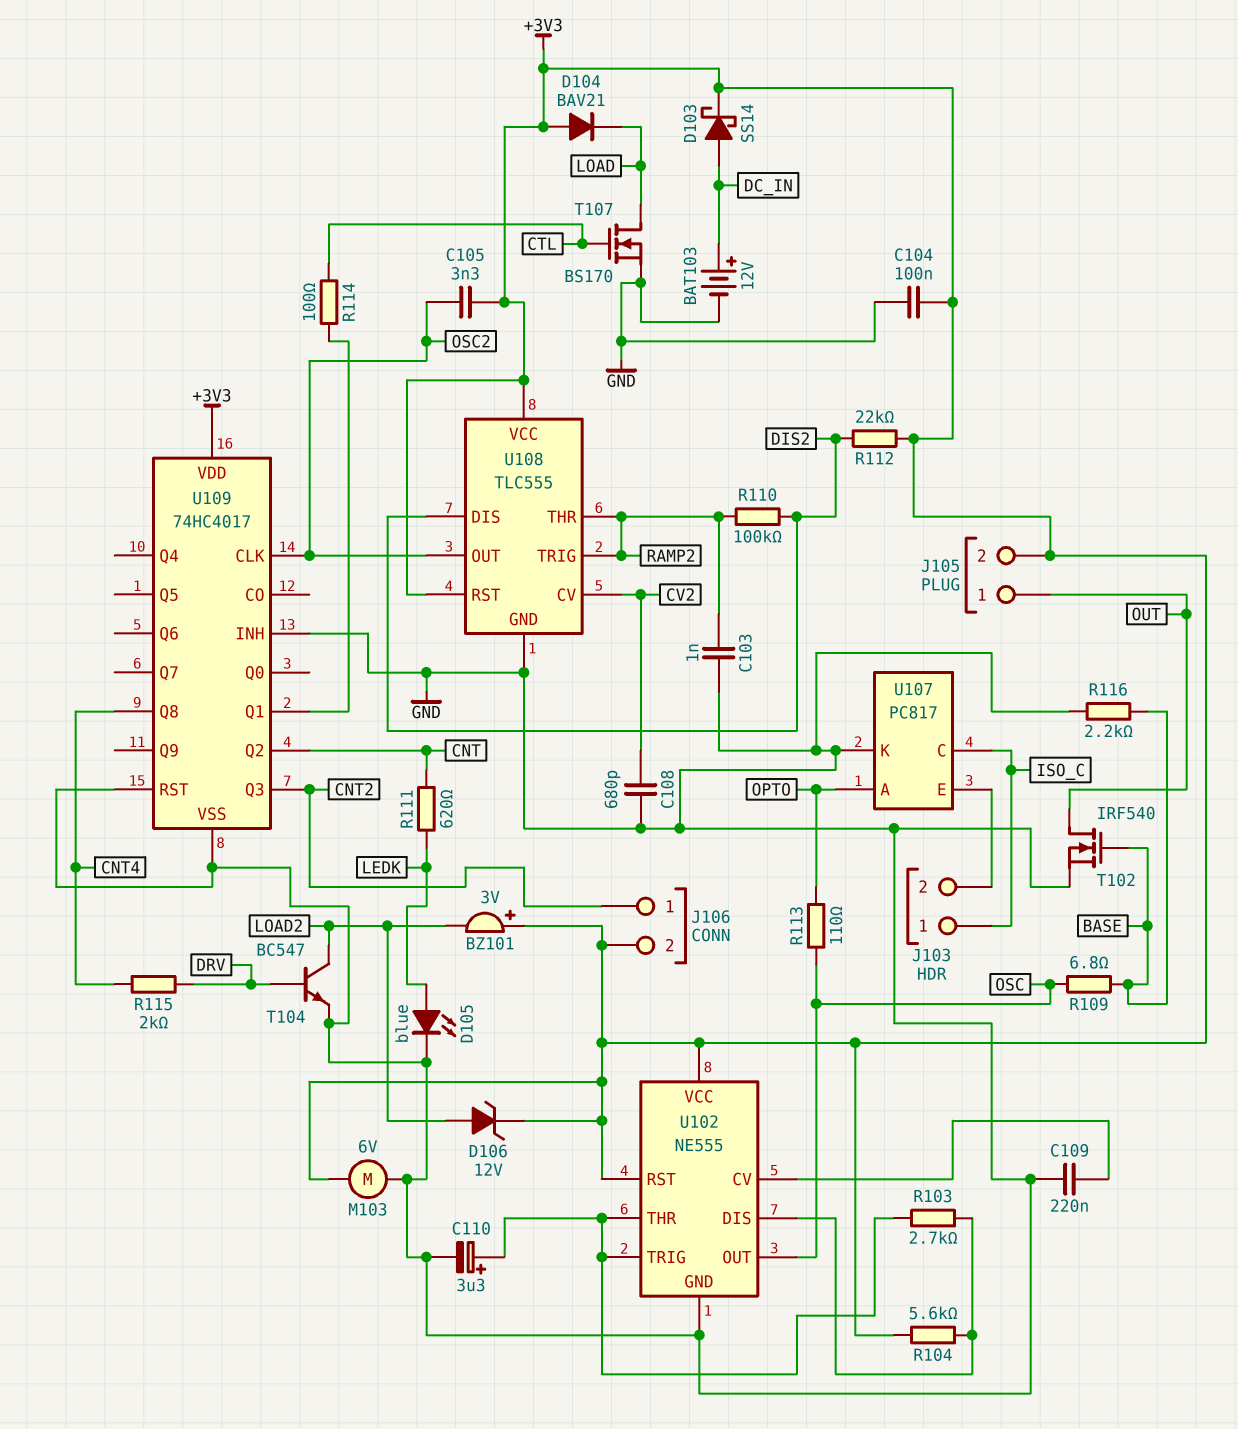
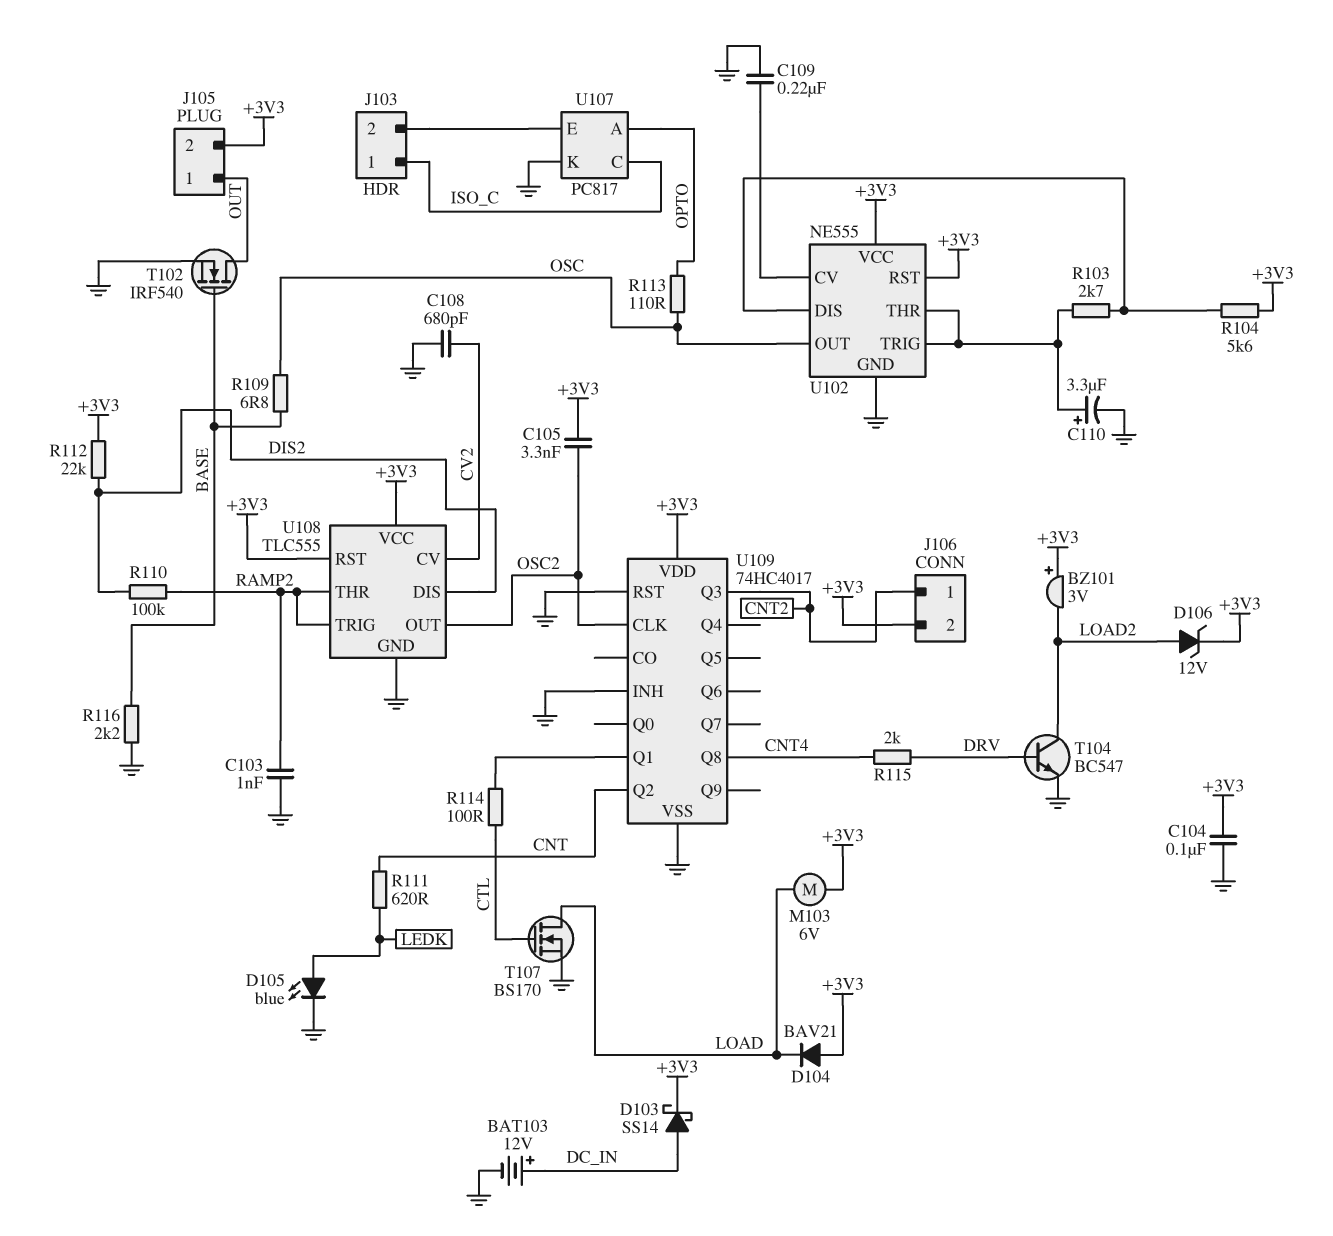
M103: motor 6V (+3V3, GND) -> motor 6V (+3V3, LOAD)

